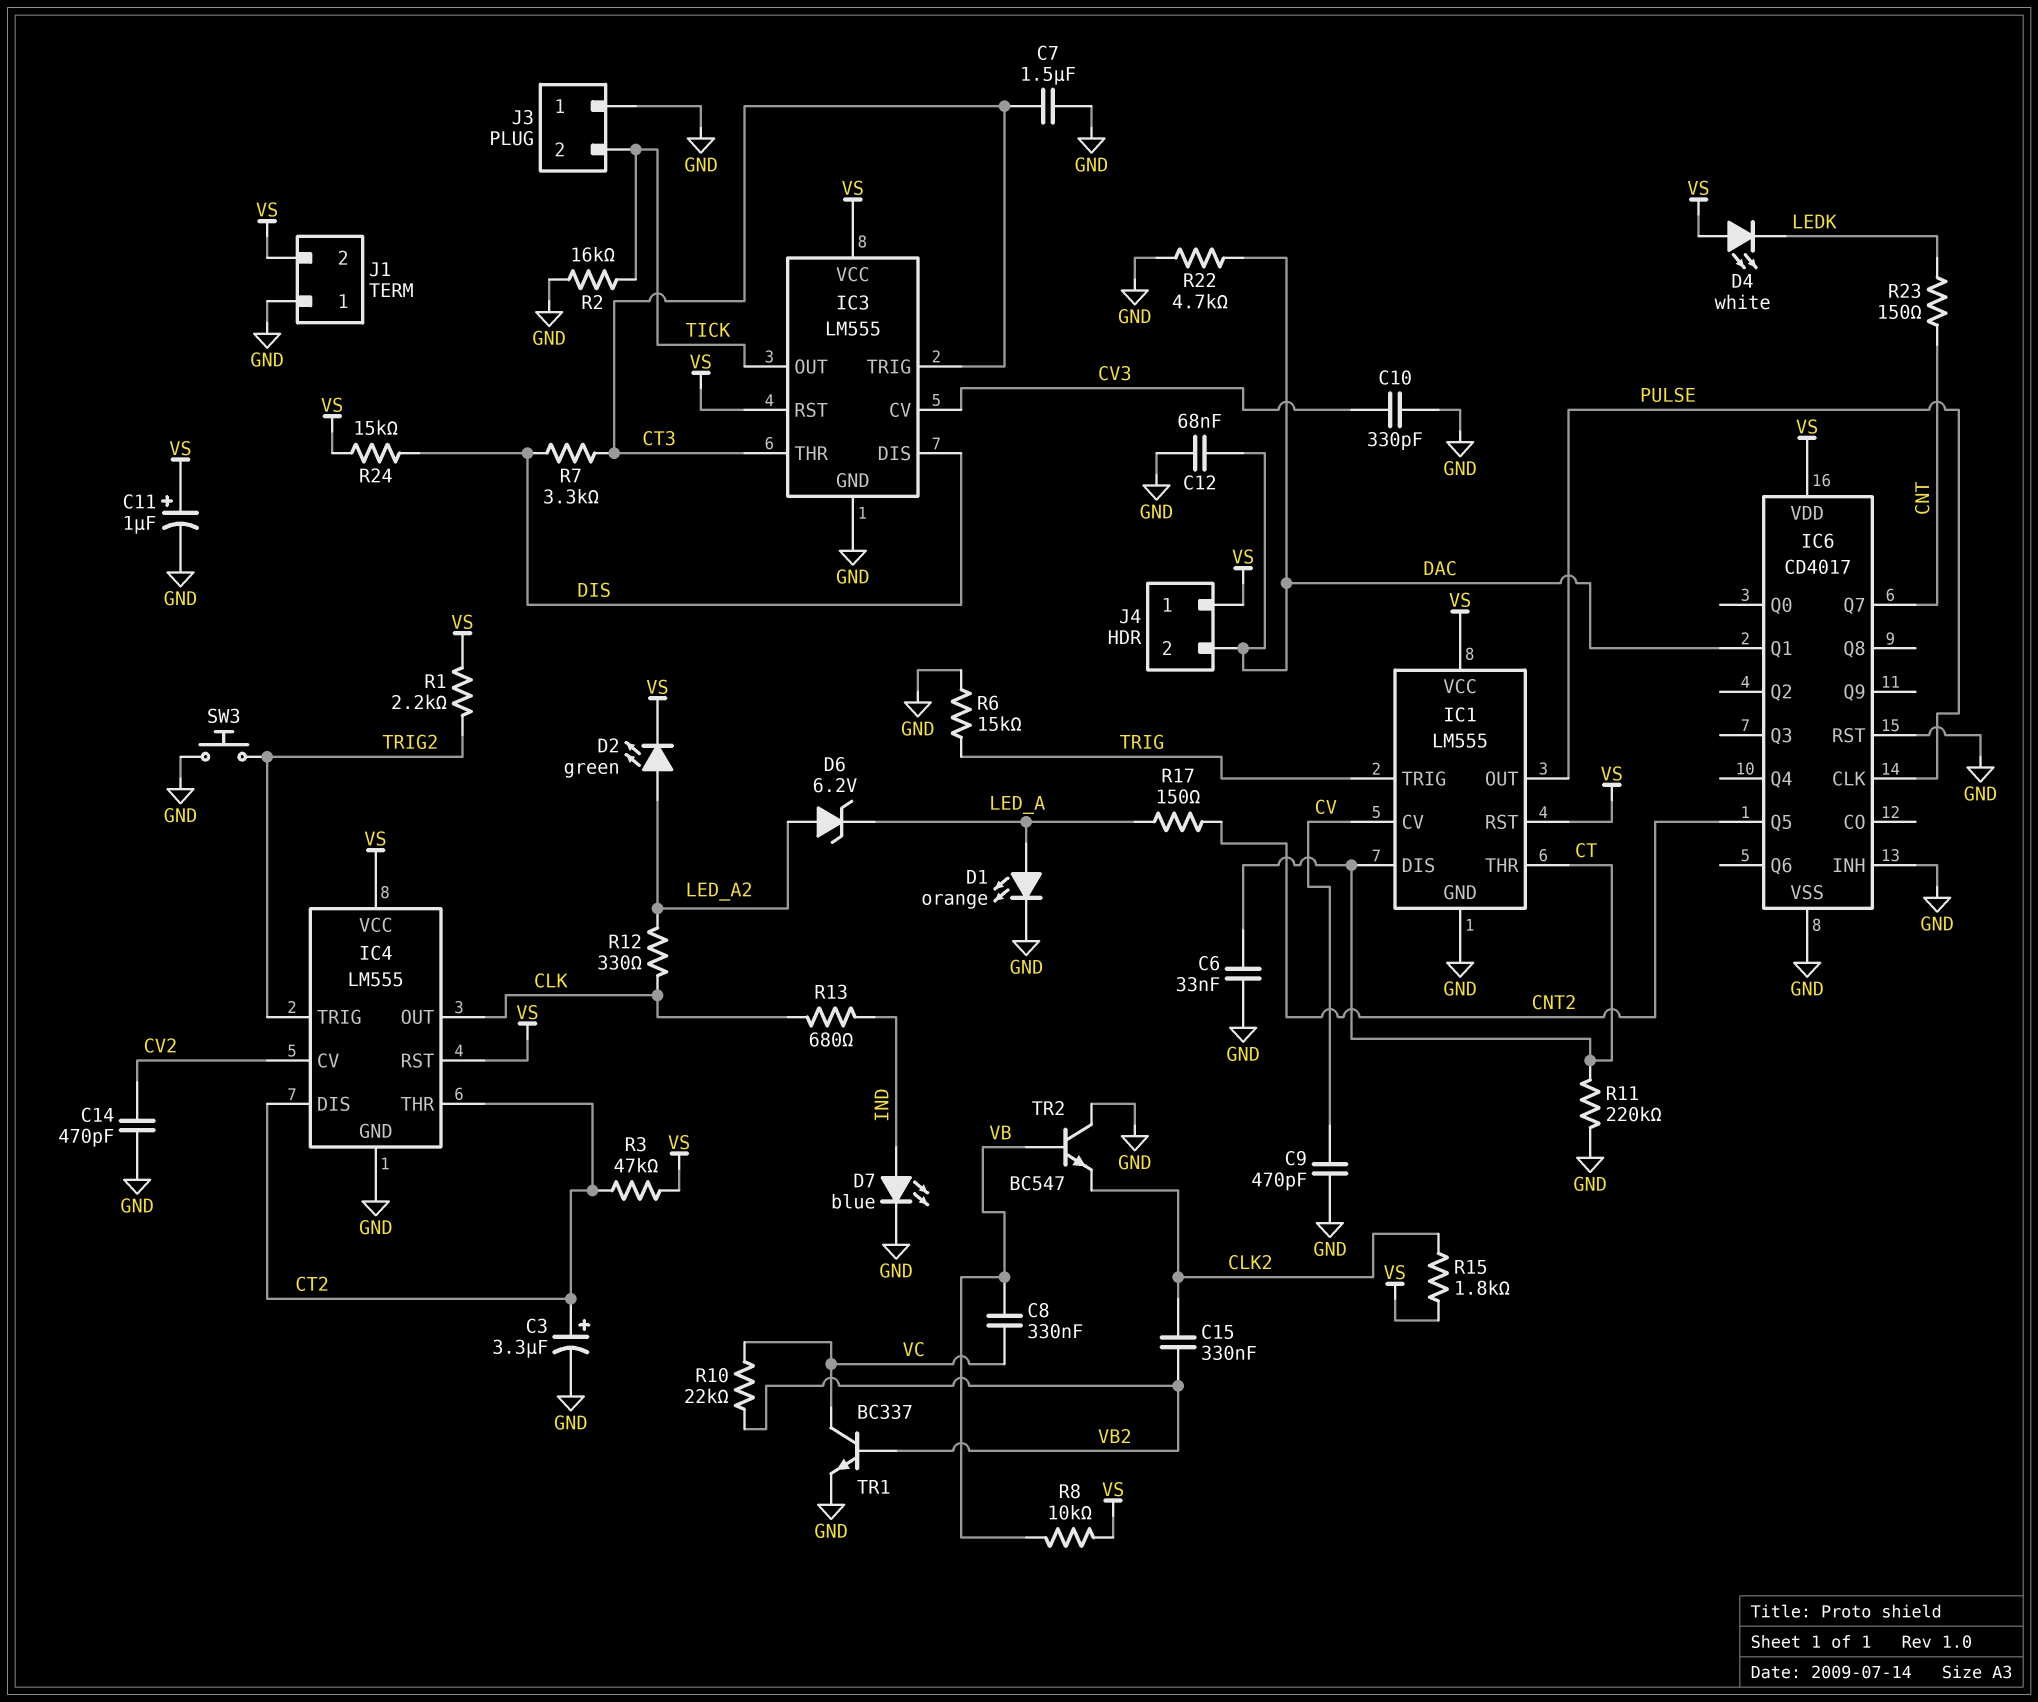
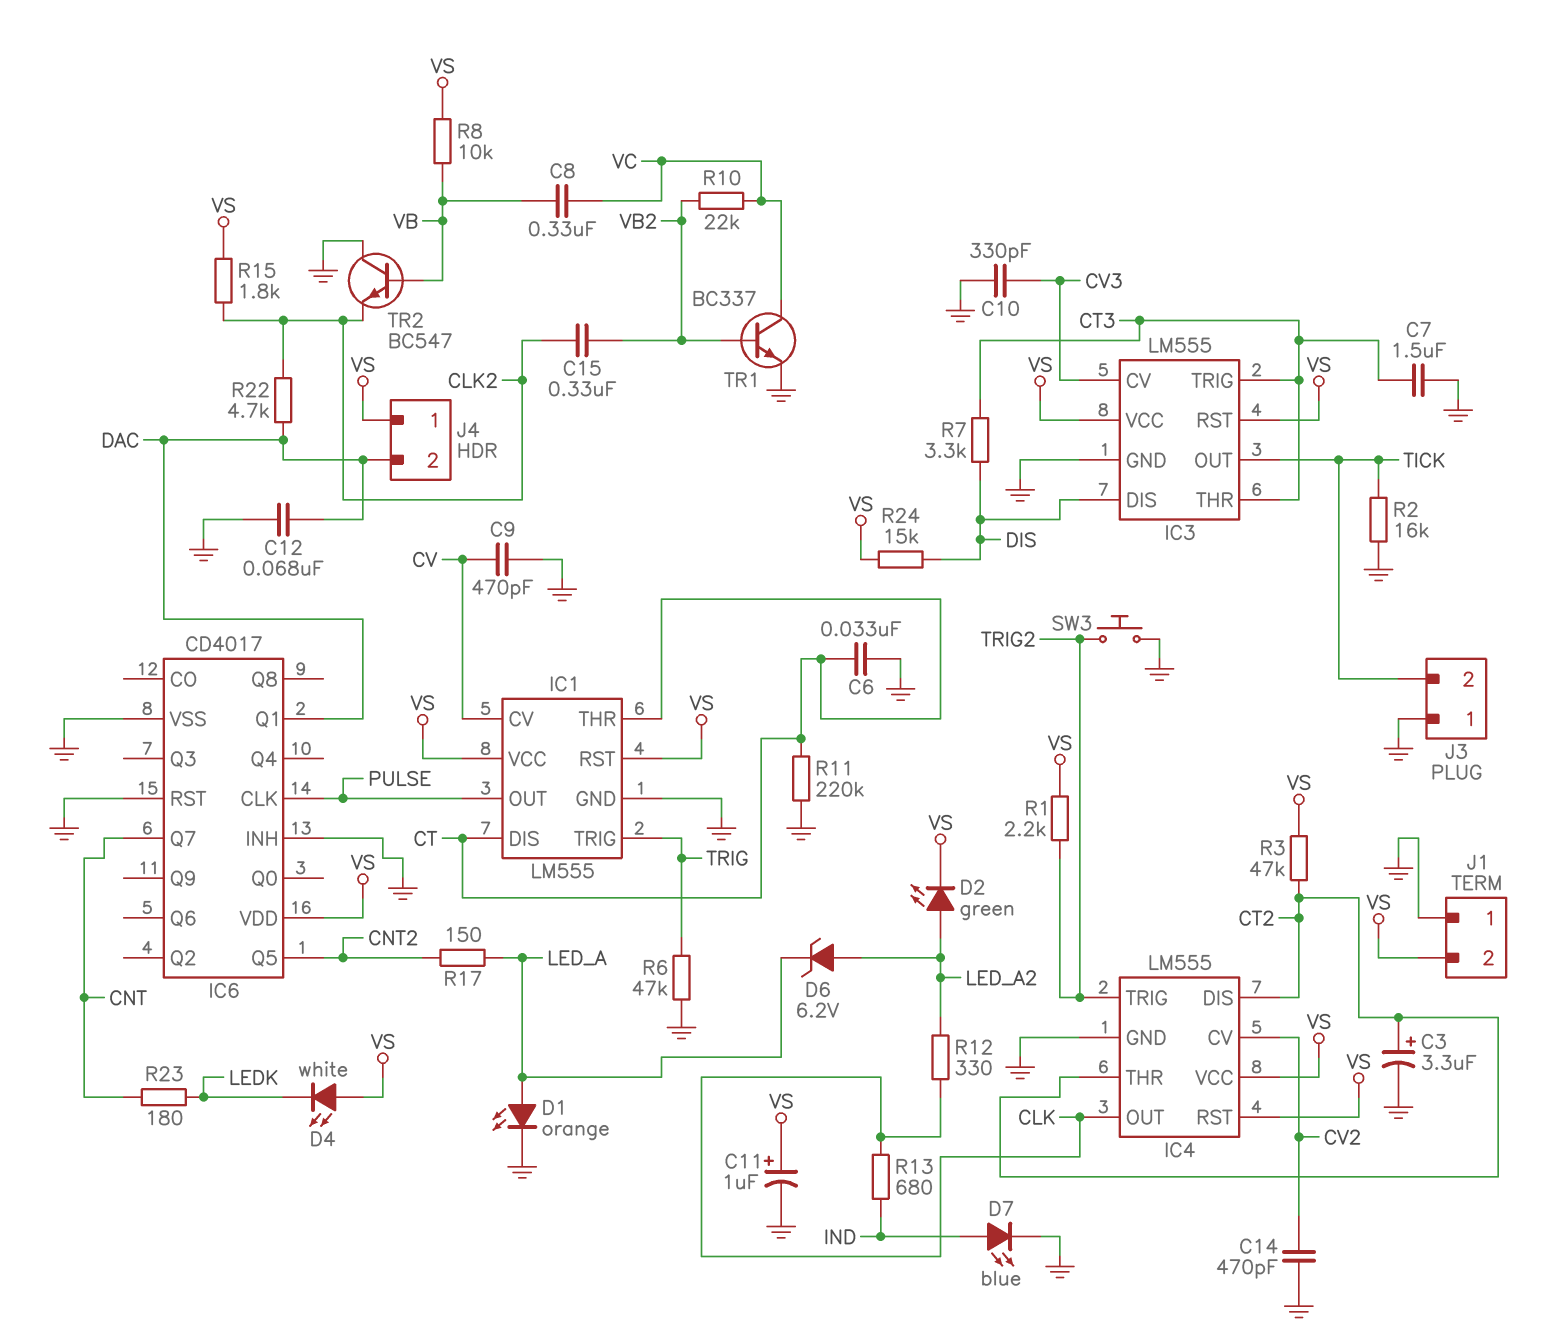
R6: 15k (GND, TRIG) -> 47k (GND, TRIG)
R22: 4.7k (DAC, GND) -> 4.7k (CLK2, DAC)
R23: 150 (CNT, LEDK) -> 180 (CNT, LEDK)

